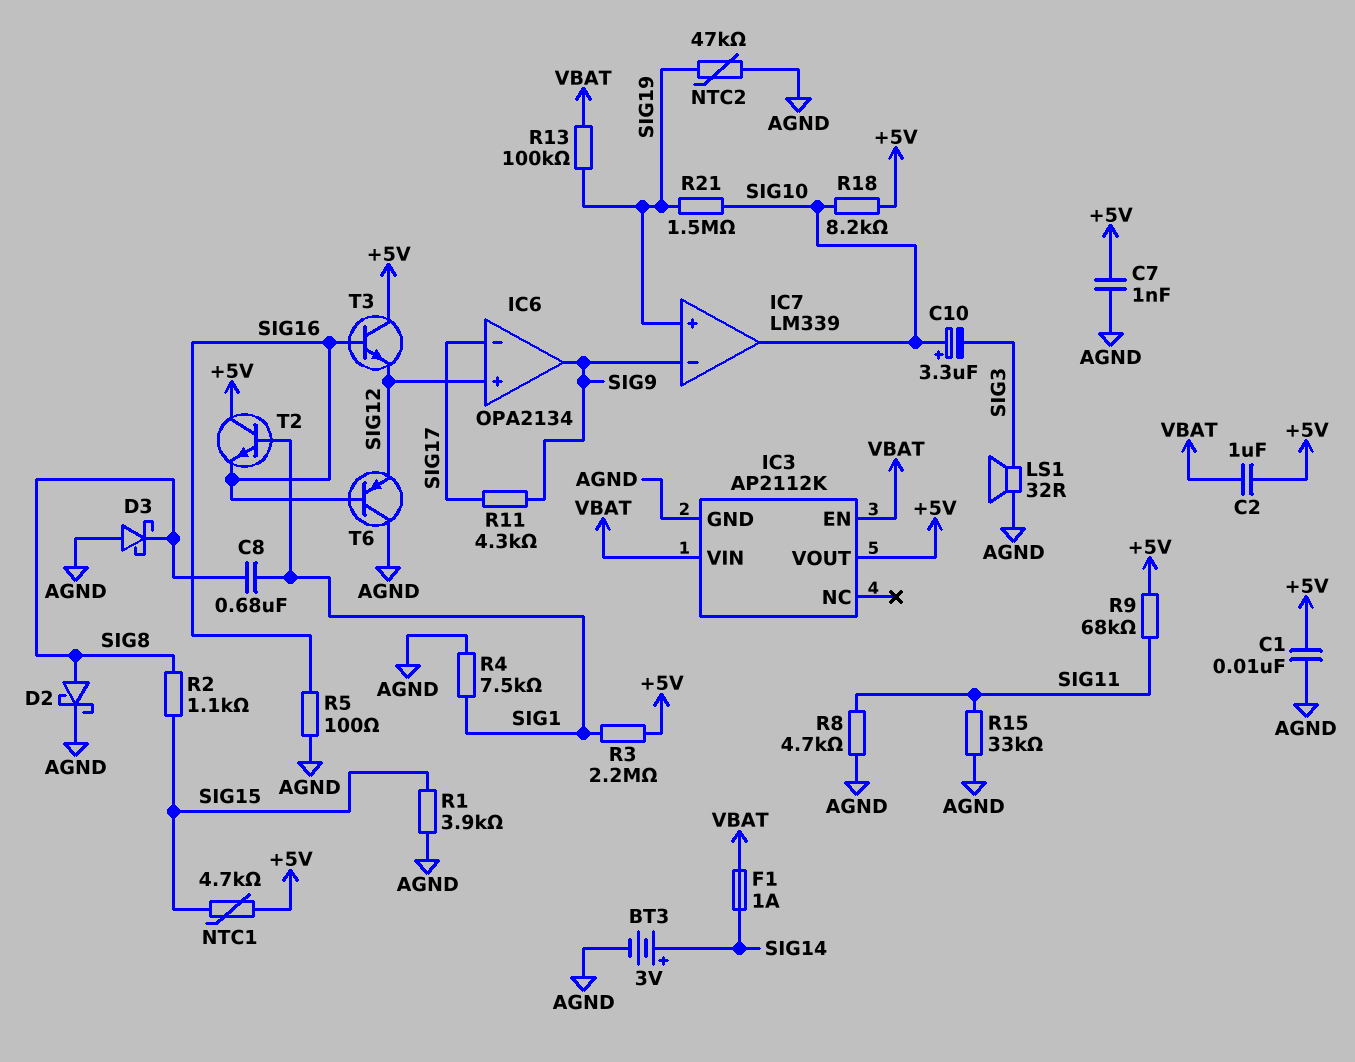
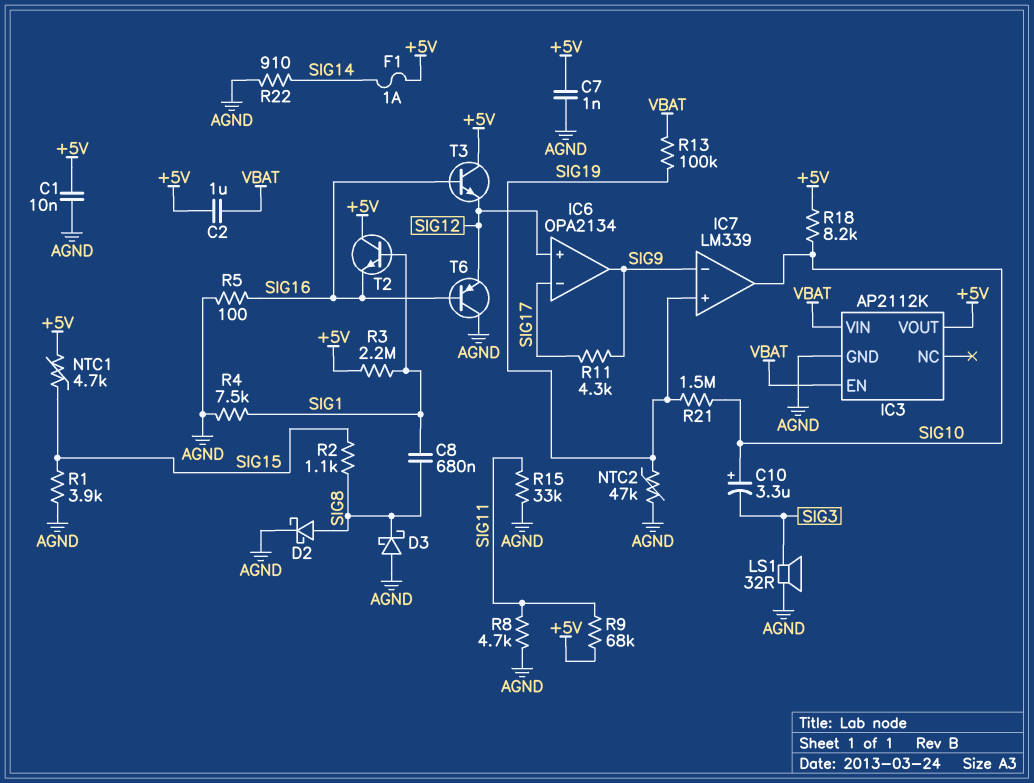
BT3: 3V (plus SIG14, minus AGND) -> none
F1: 1A (SIG14, VBAT) -> 1A (+5V, SIG14)
R22: none -> 910 (AGND, SIG14)

